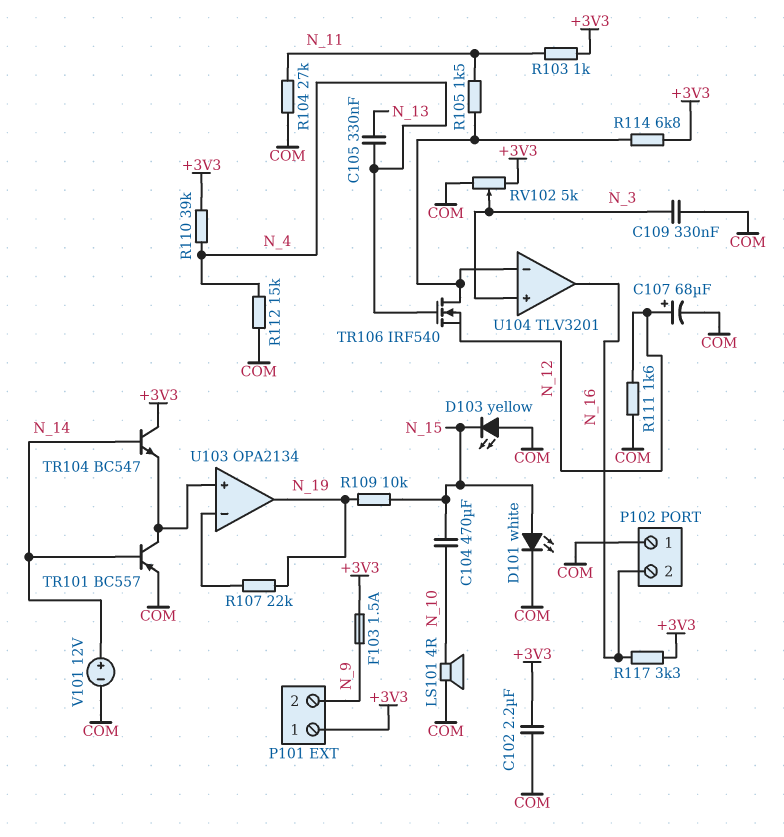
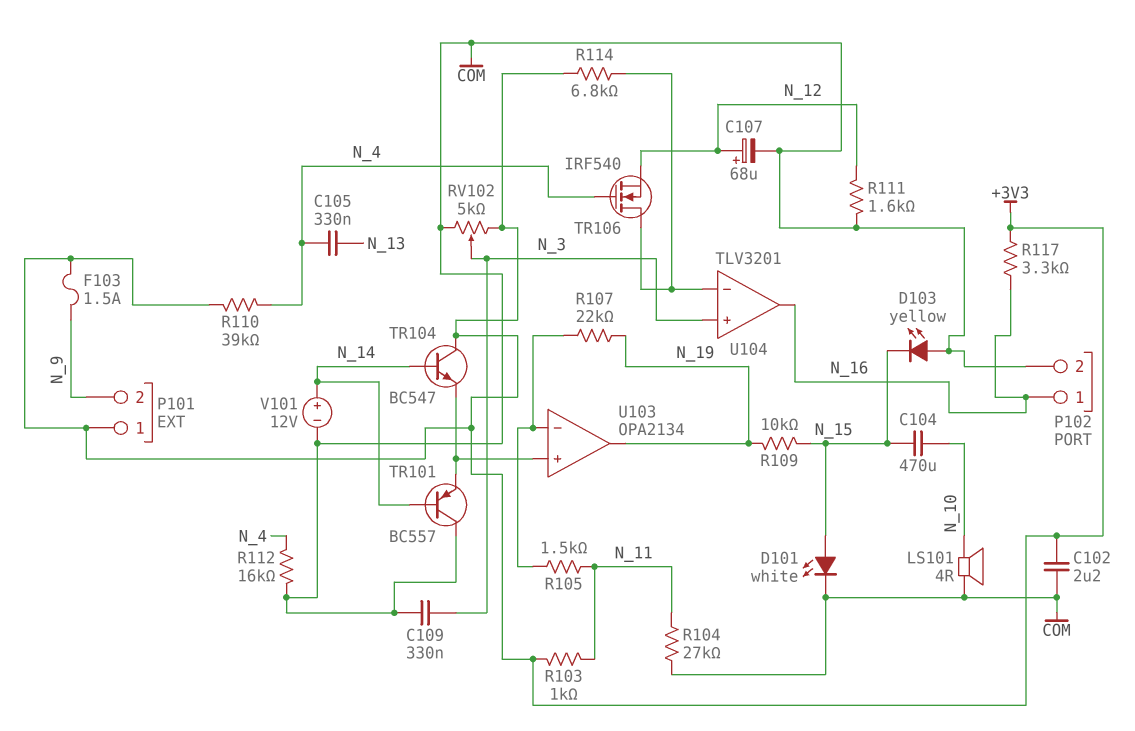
P102 pin 1: COM -> N_16
P102 pin 2: N_16 -> COM
R105: 1.5k (N_11, U104/in-) -> 1.5k (N_11, U103/in-)
R112: 15k (COM, N_4) -> 16k (COM, N_4)
TR101: PNP BC557 (B N_14, C U103/in+, E COM) -> PNP BC557 (B N_14, C COM, E U103/in+)

